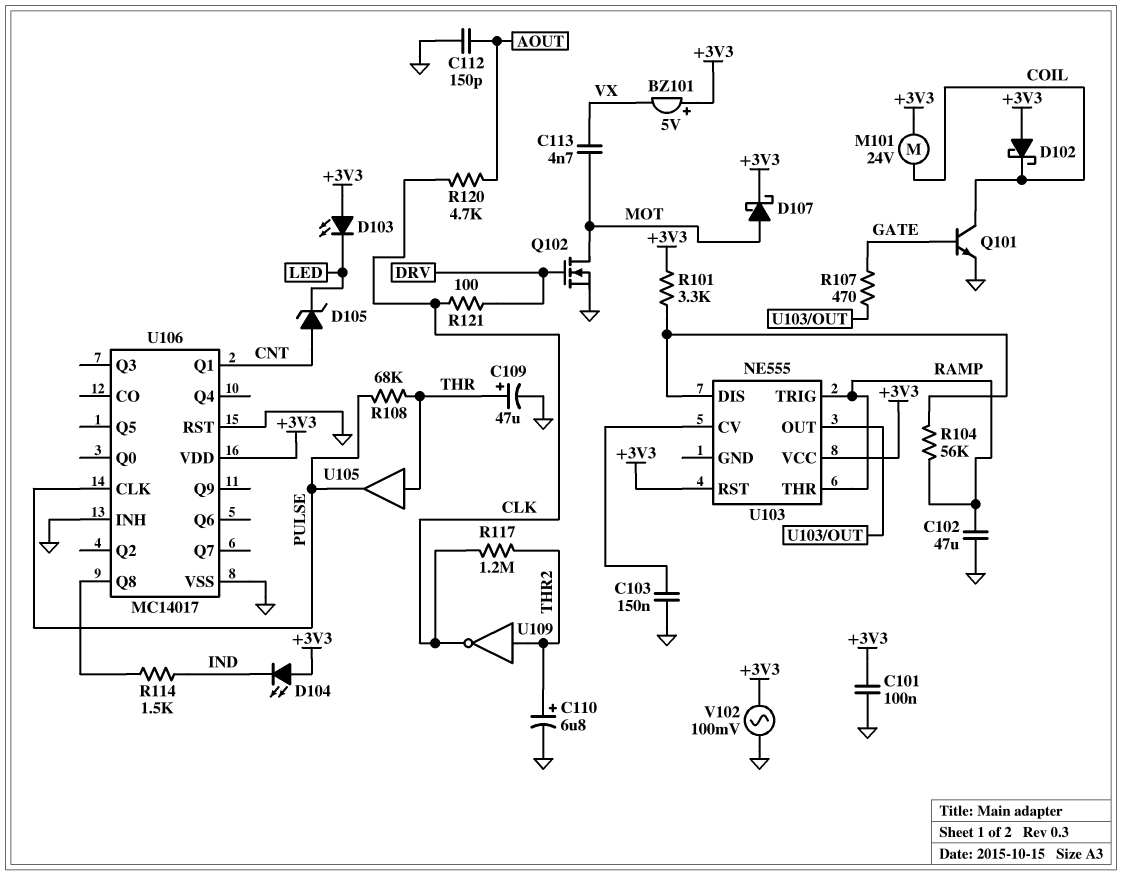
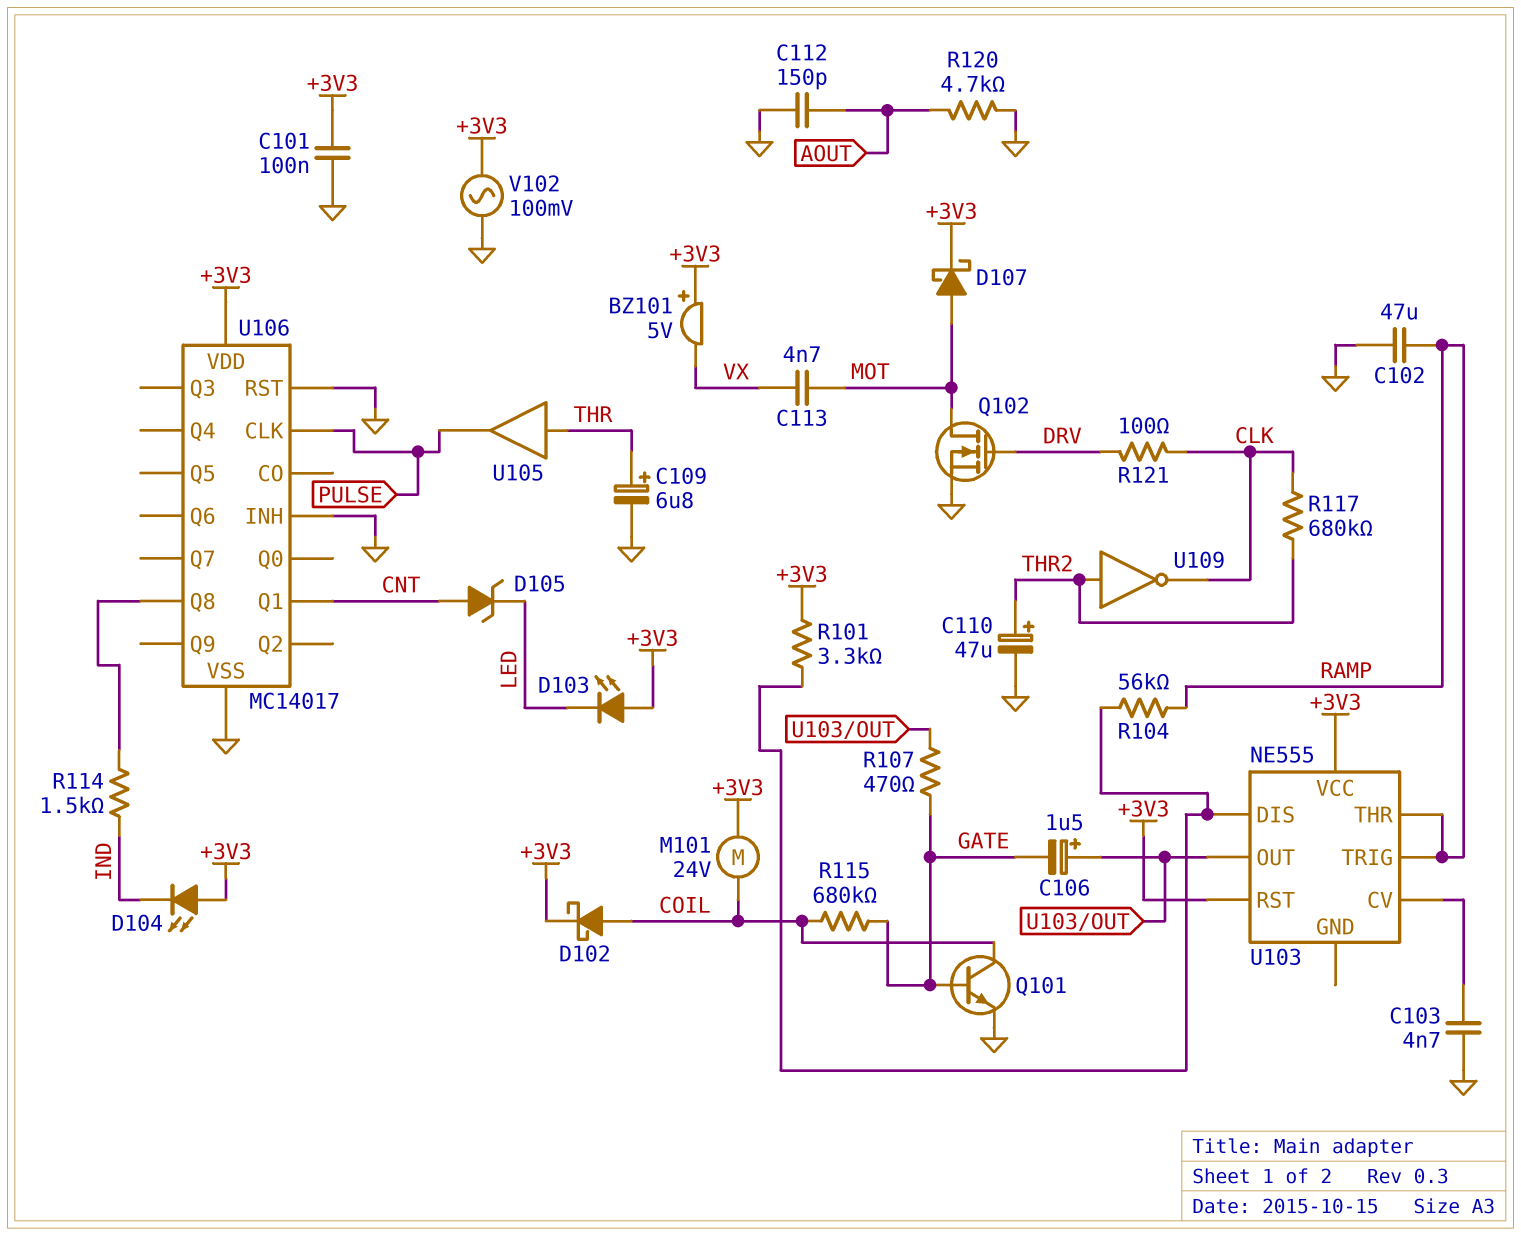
C103: 150nF (GND, U103/CV) -> 4.7nF (GND, U103/CV)
C106: none -> 1.5uF (plus U103/OUT, minus GATE)
C109: 47uF (plus THR, minus GND) -> 6.8uF (plus THR, minus GND)
C110: 6.8uF (plus THR2, minus GND) -> 47uF (plus THR2, minus GND)
D102: schottky (A +3V3, K COIL) -> schottky (A COIL, K +3V3)
R108: 68k (PULSE, THR) -> none
R115: none -> 680k (COIL, GATE)
R117: 1.2M (CLK, THR2) -> 680k (CLK, THR2)
R120: 4.7k (AOUT, CLK) -> 4.7k (AOUT, GND)

